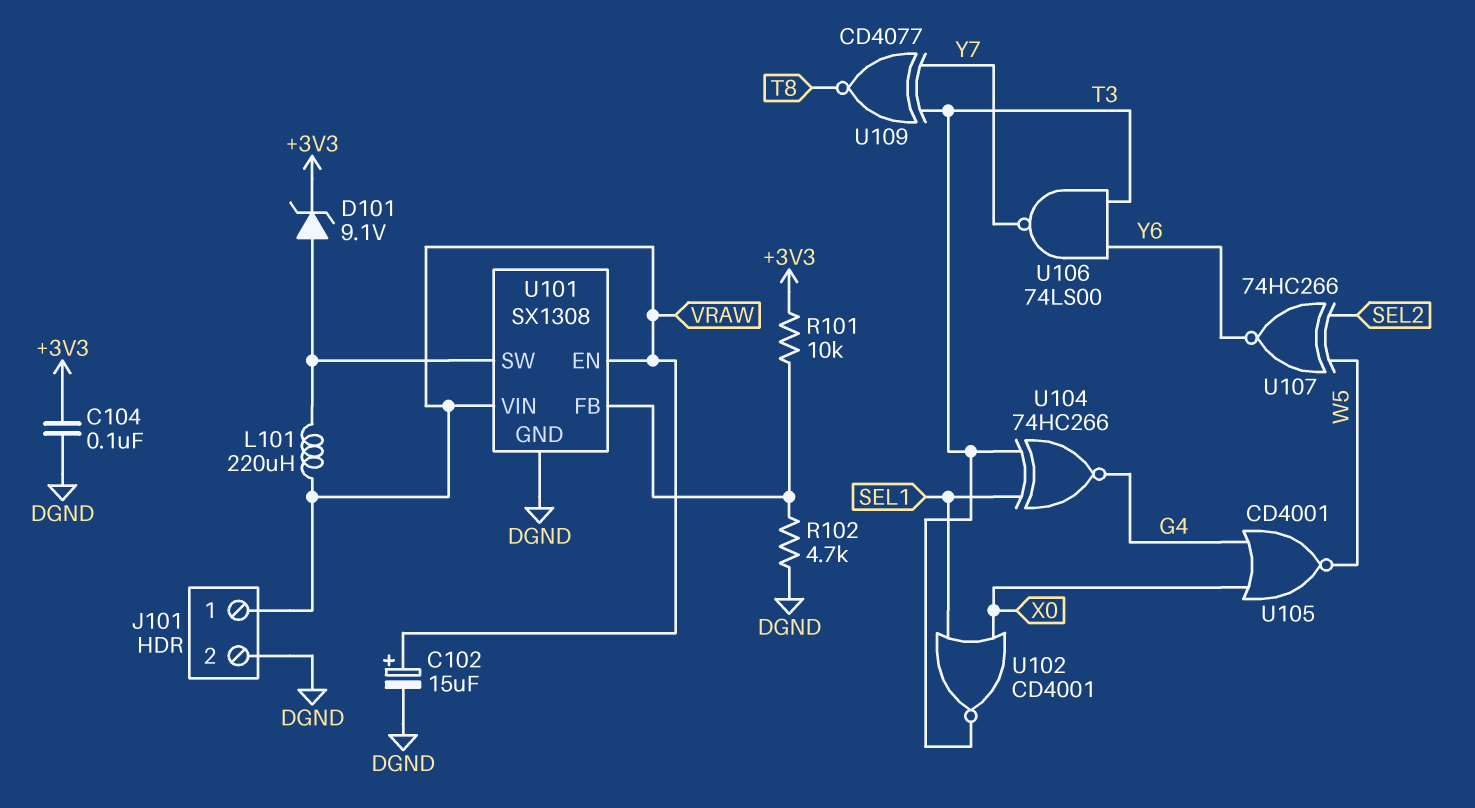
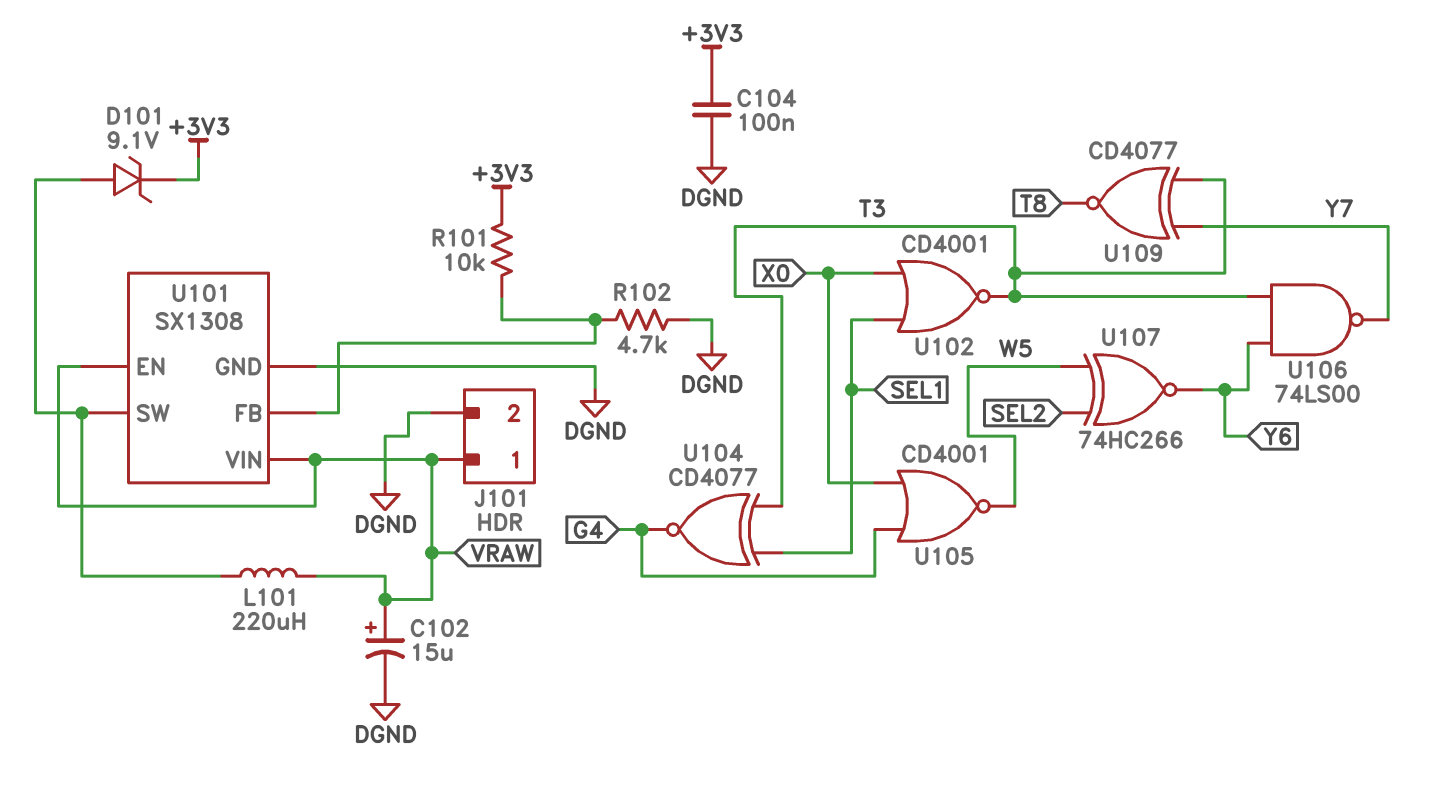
U104: XNOR 74HC266 (in SEL1, in T3, out G4) -> XNOR CD4077 (in SEL1, in T3, out G4)

